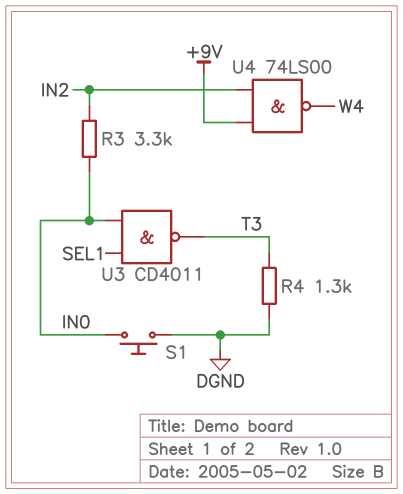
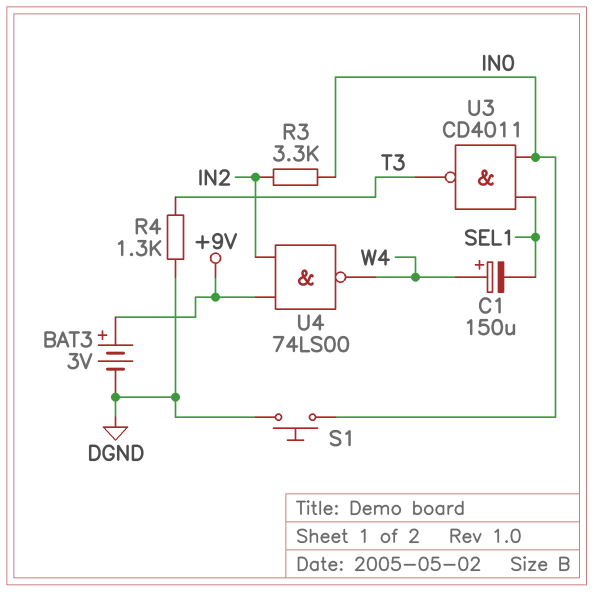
BAT3: none -> 3V (plus +9V, minus DGND)
C1: none -> 150uF (plus W4, minus SEL1)

